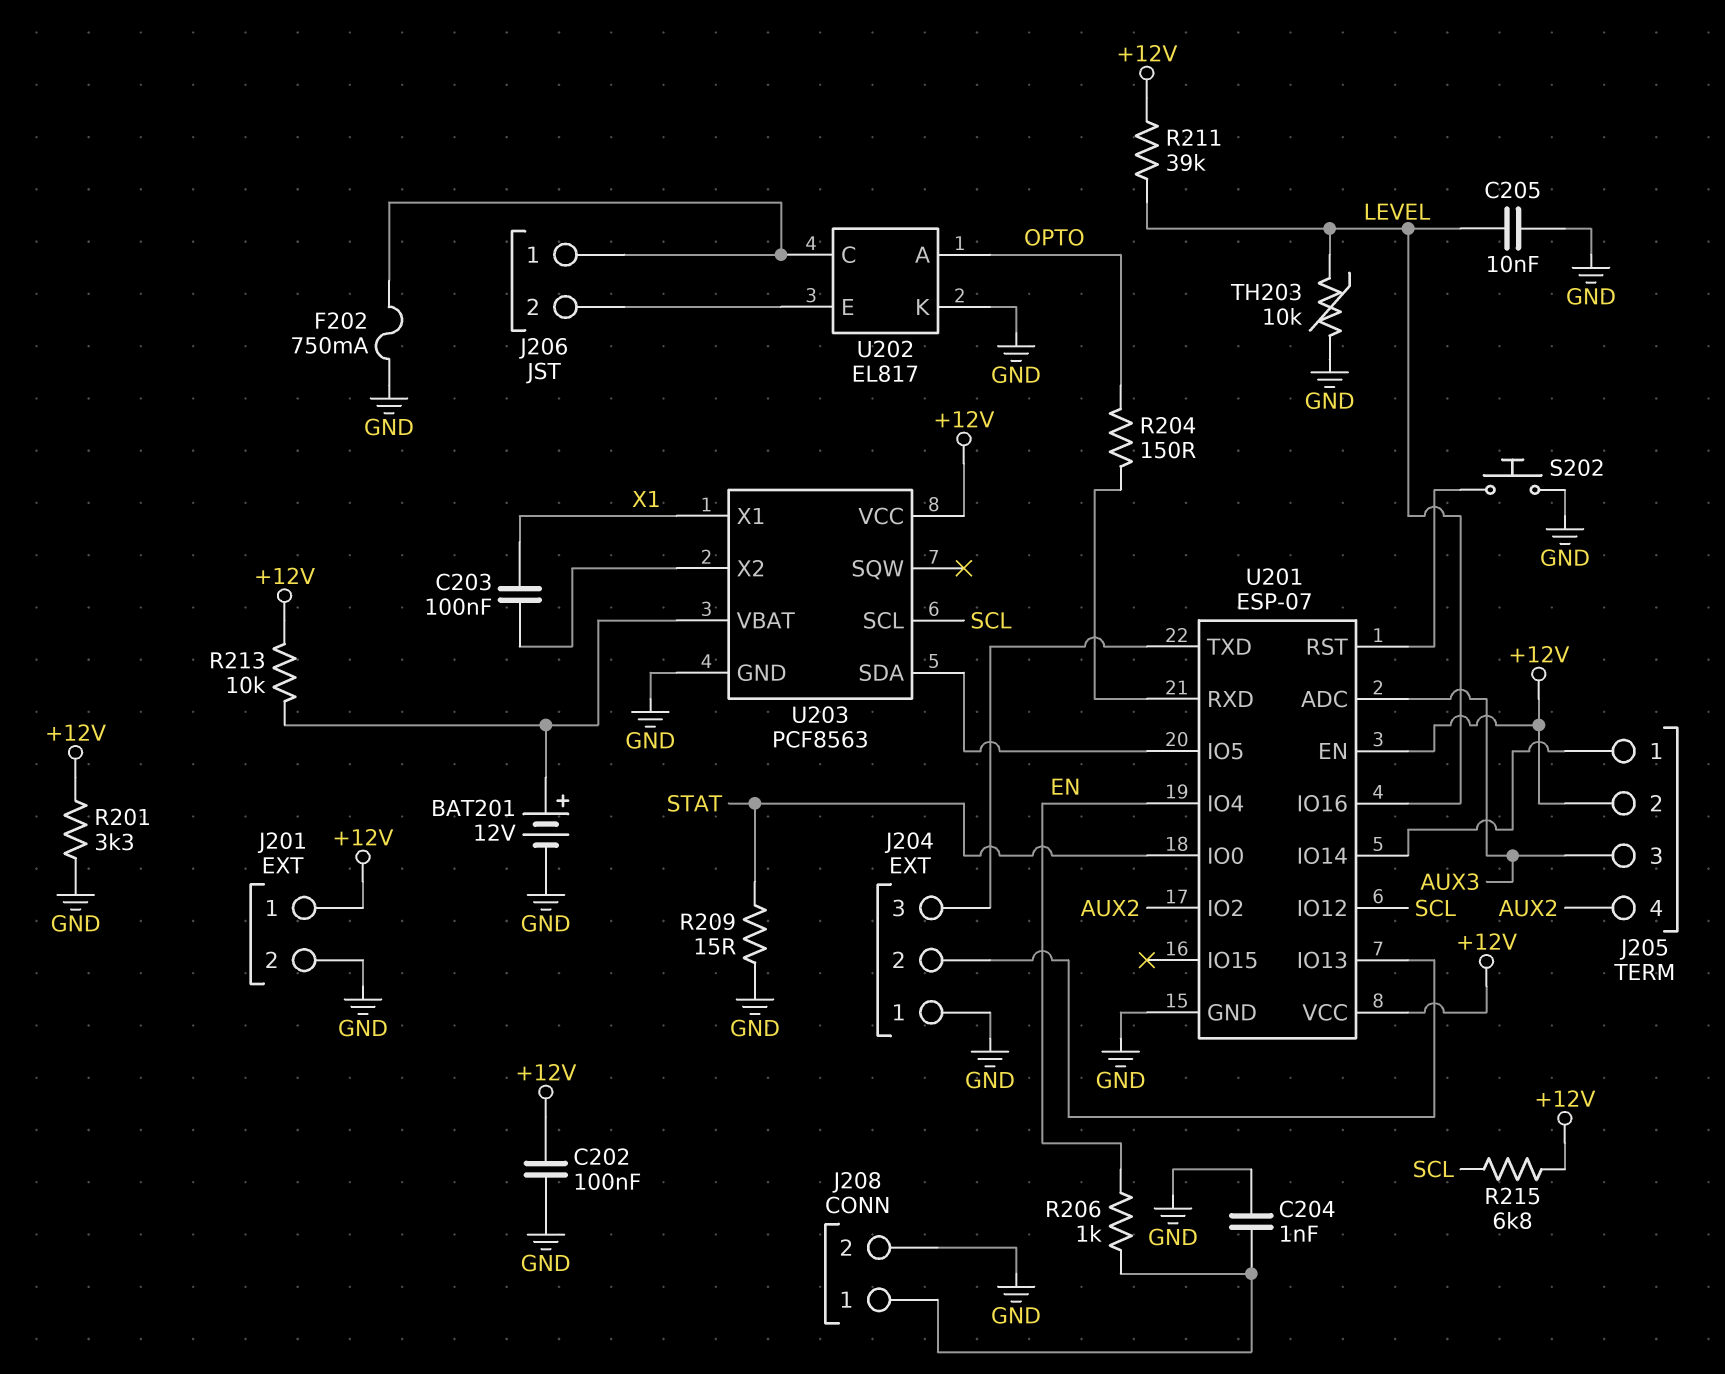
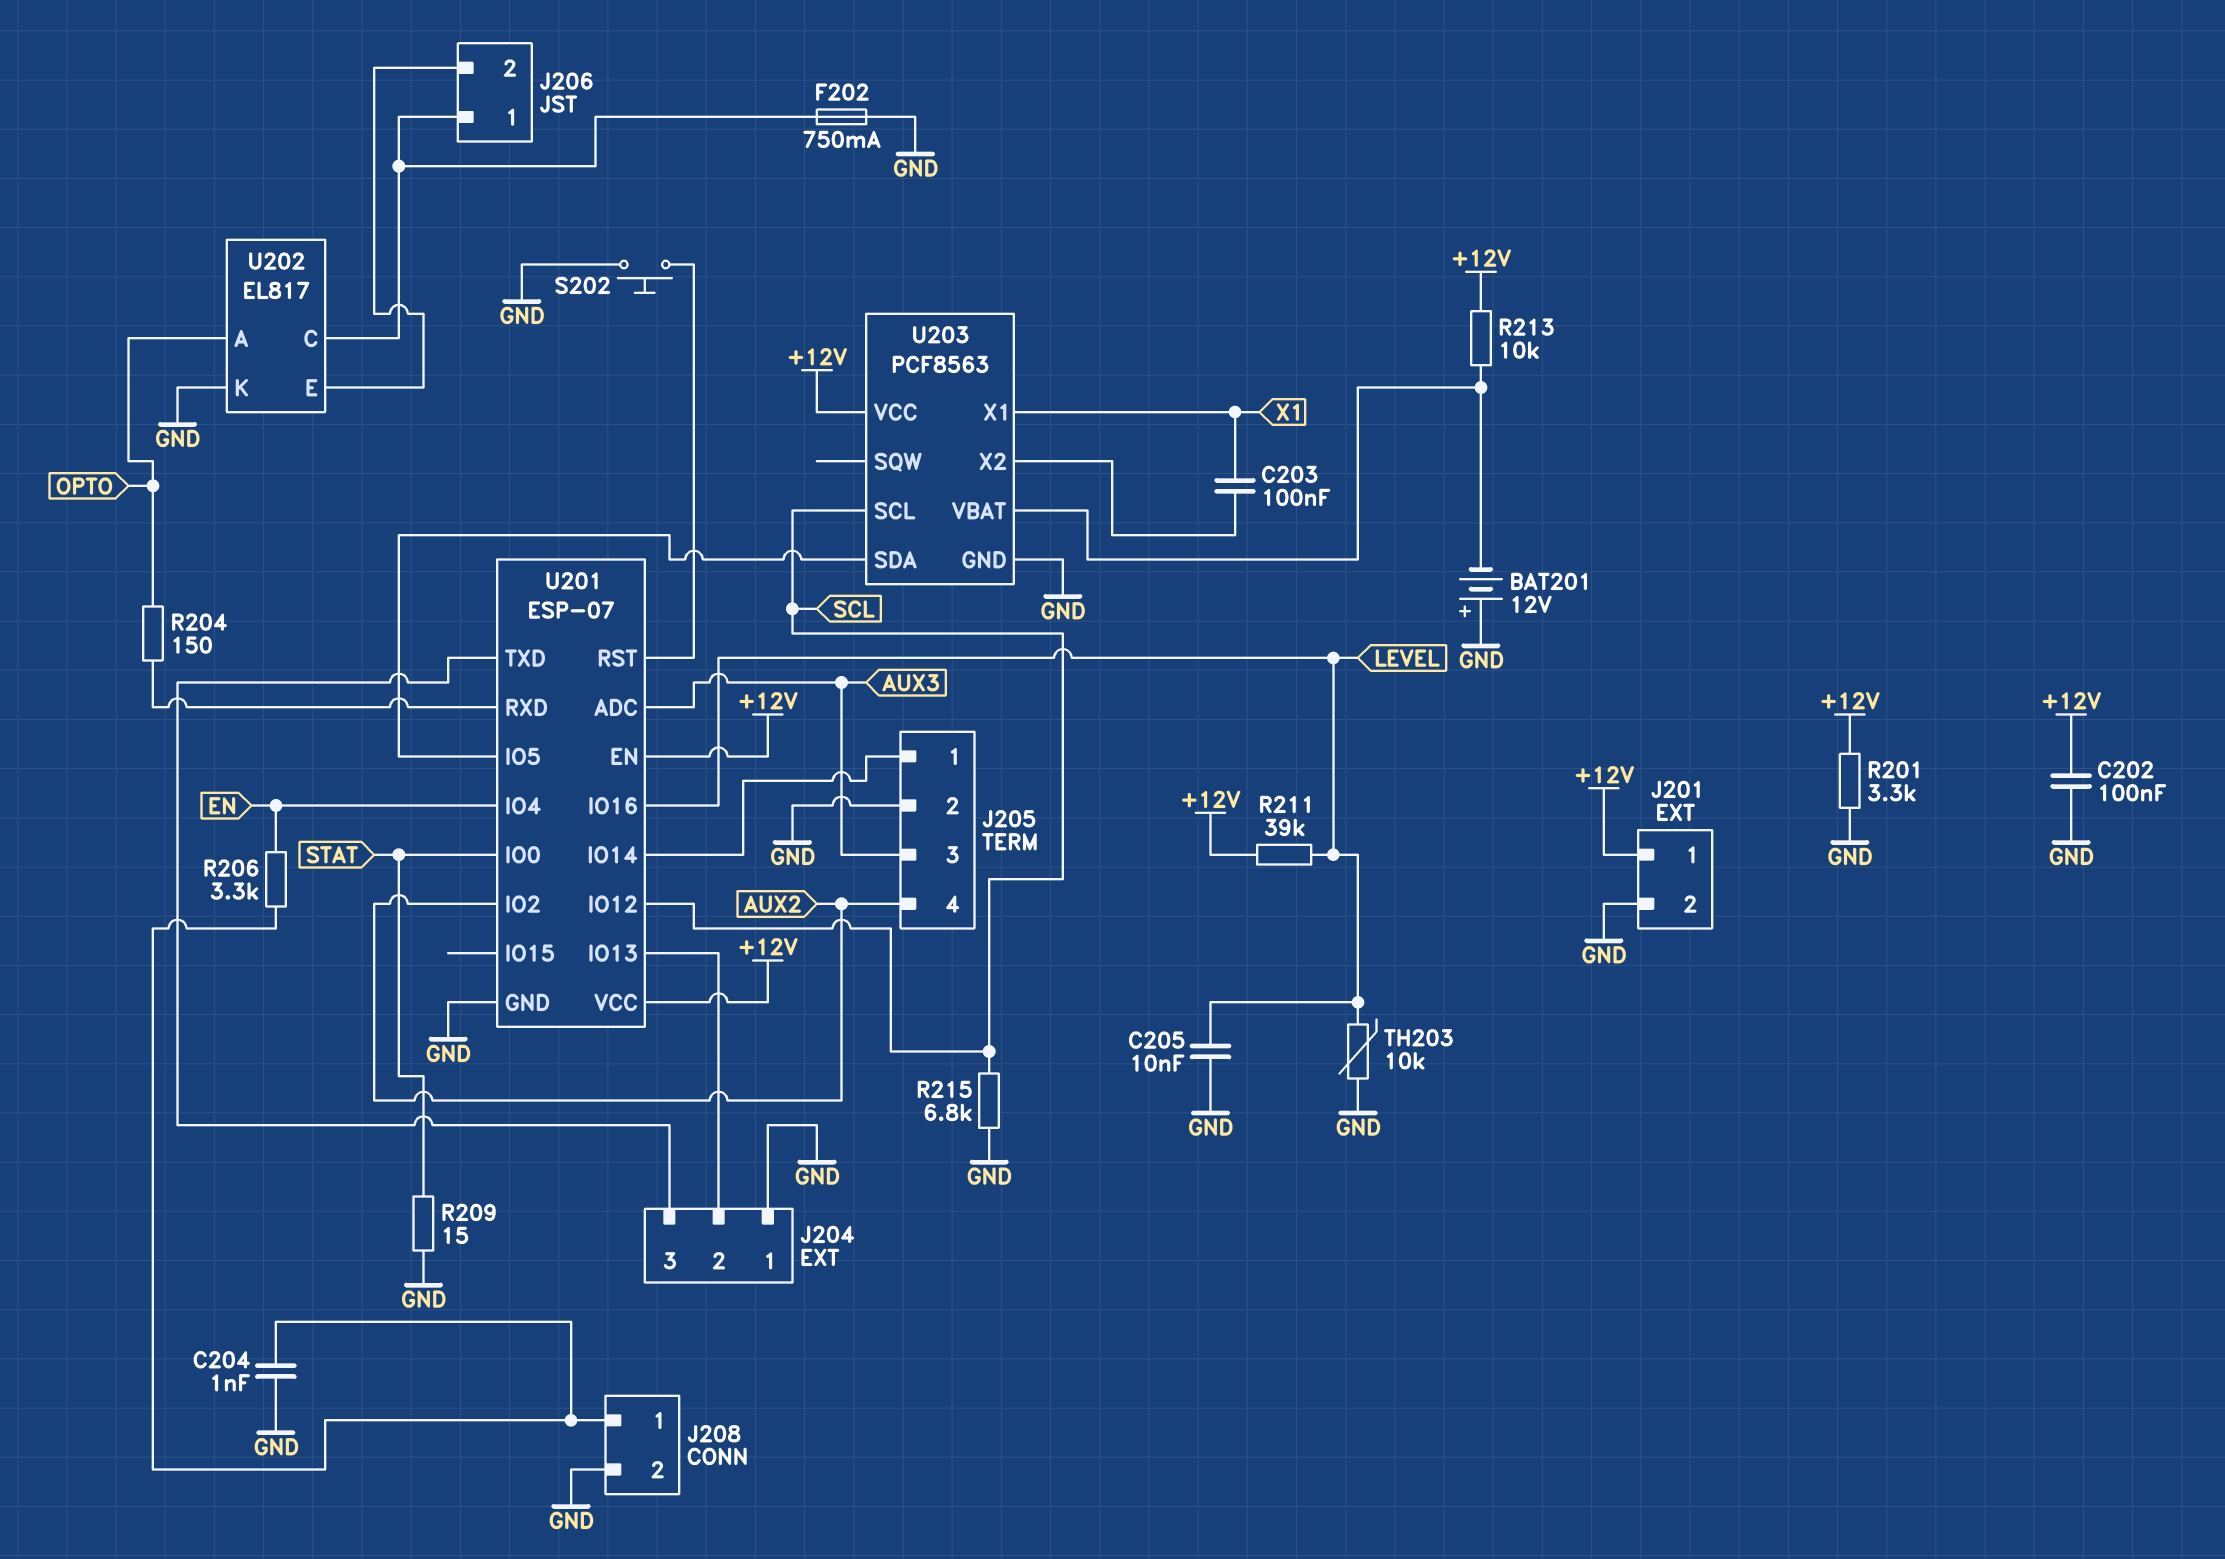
BAT201: 12V (plus U203/VBAT, minus GND) -> 12V (plus GND, minus U203/VBAT)
J205 pin 2: +12V -> GND
R206: 1k (EN, J208/1) -> 3.3k (EN, J208/1)
R215: 6.8k (+12V, SCL) -> 6.8k (GND, SCL)

